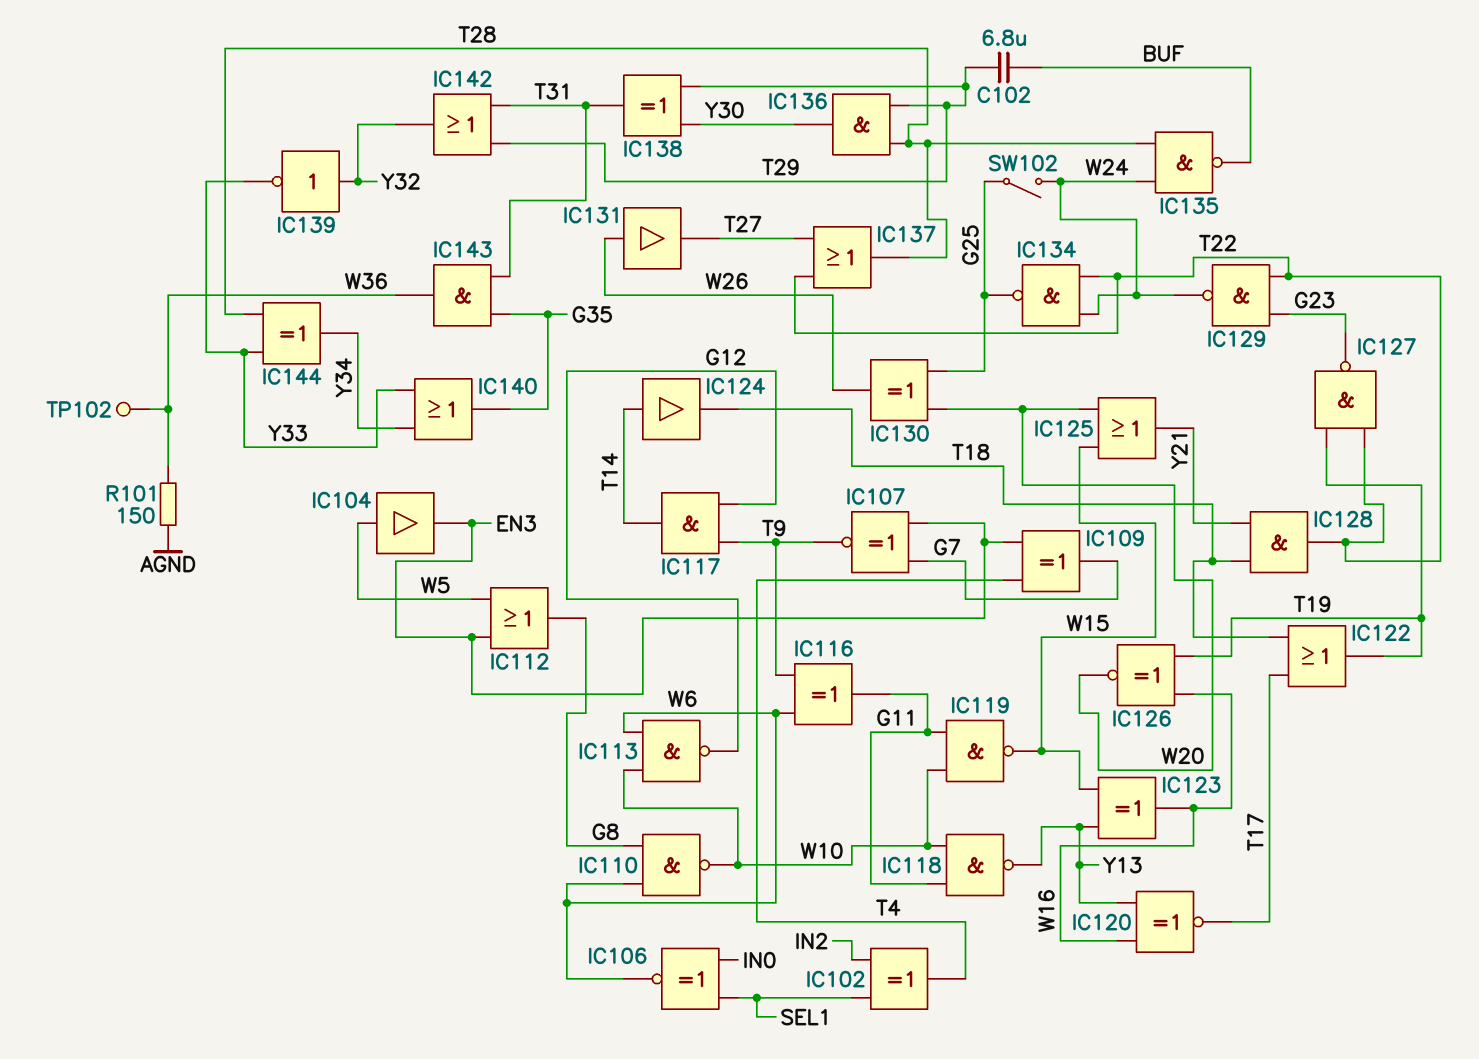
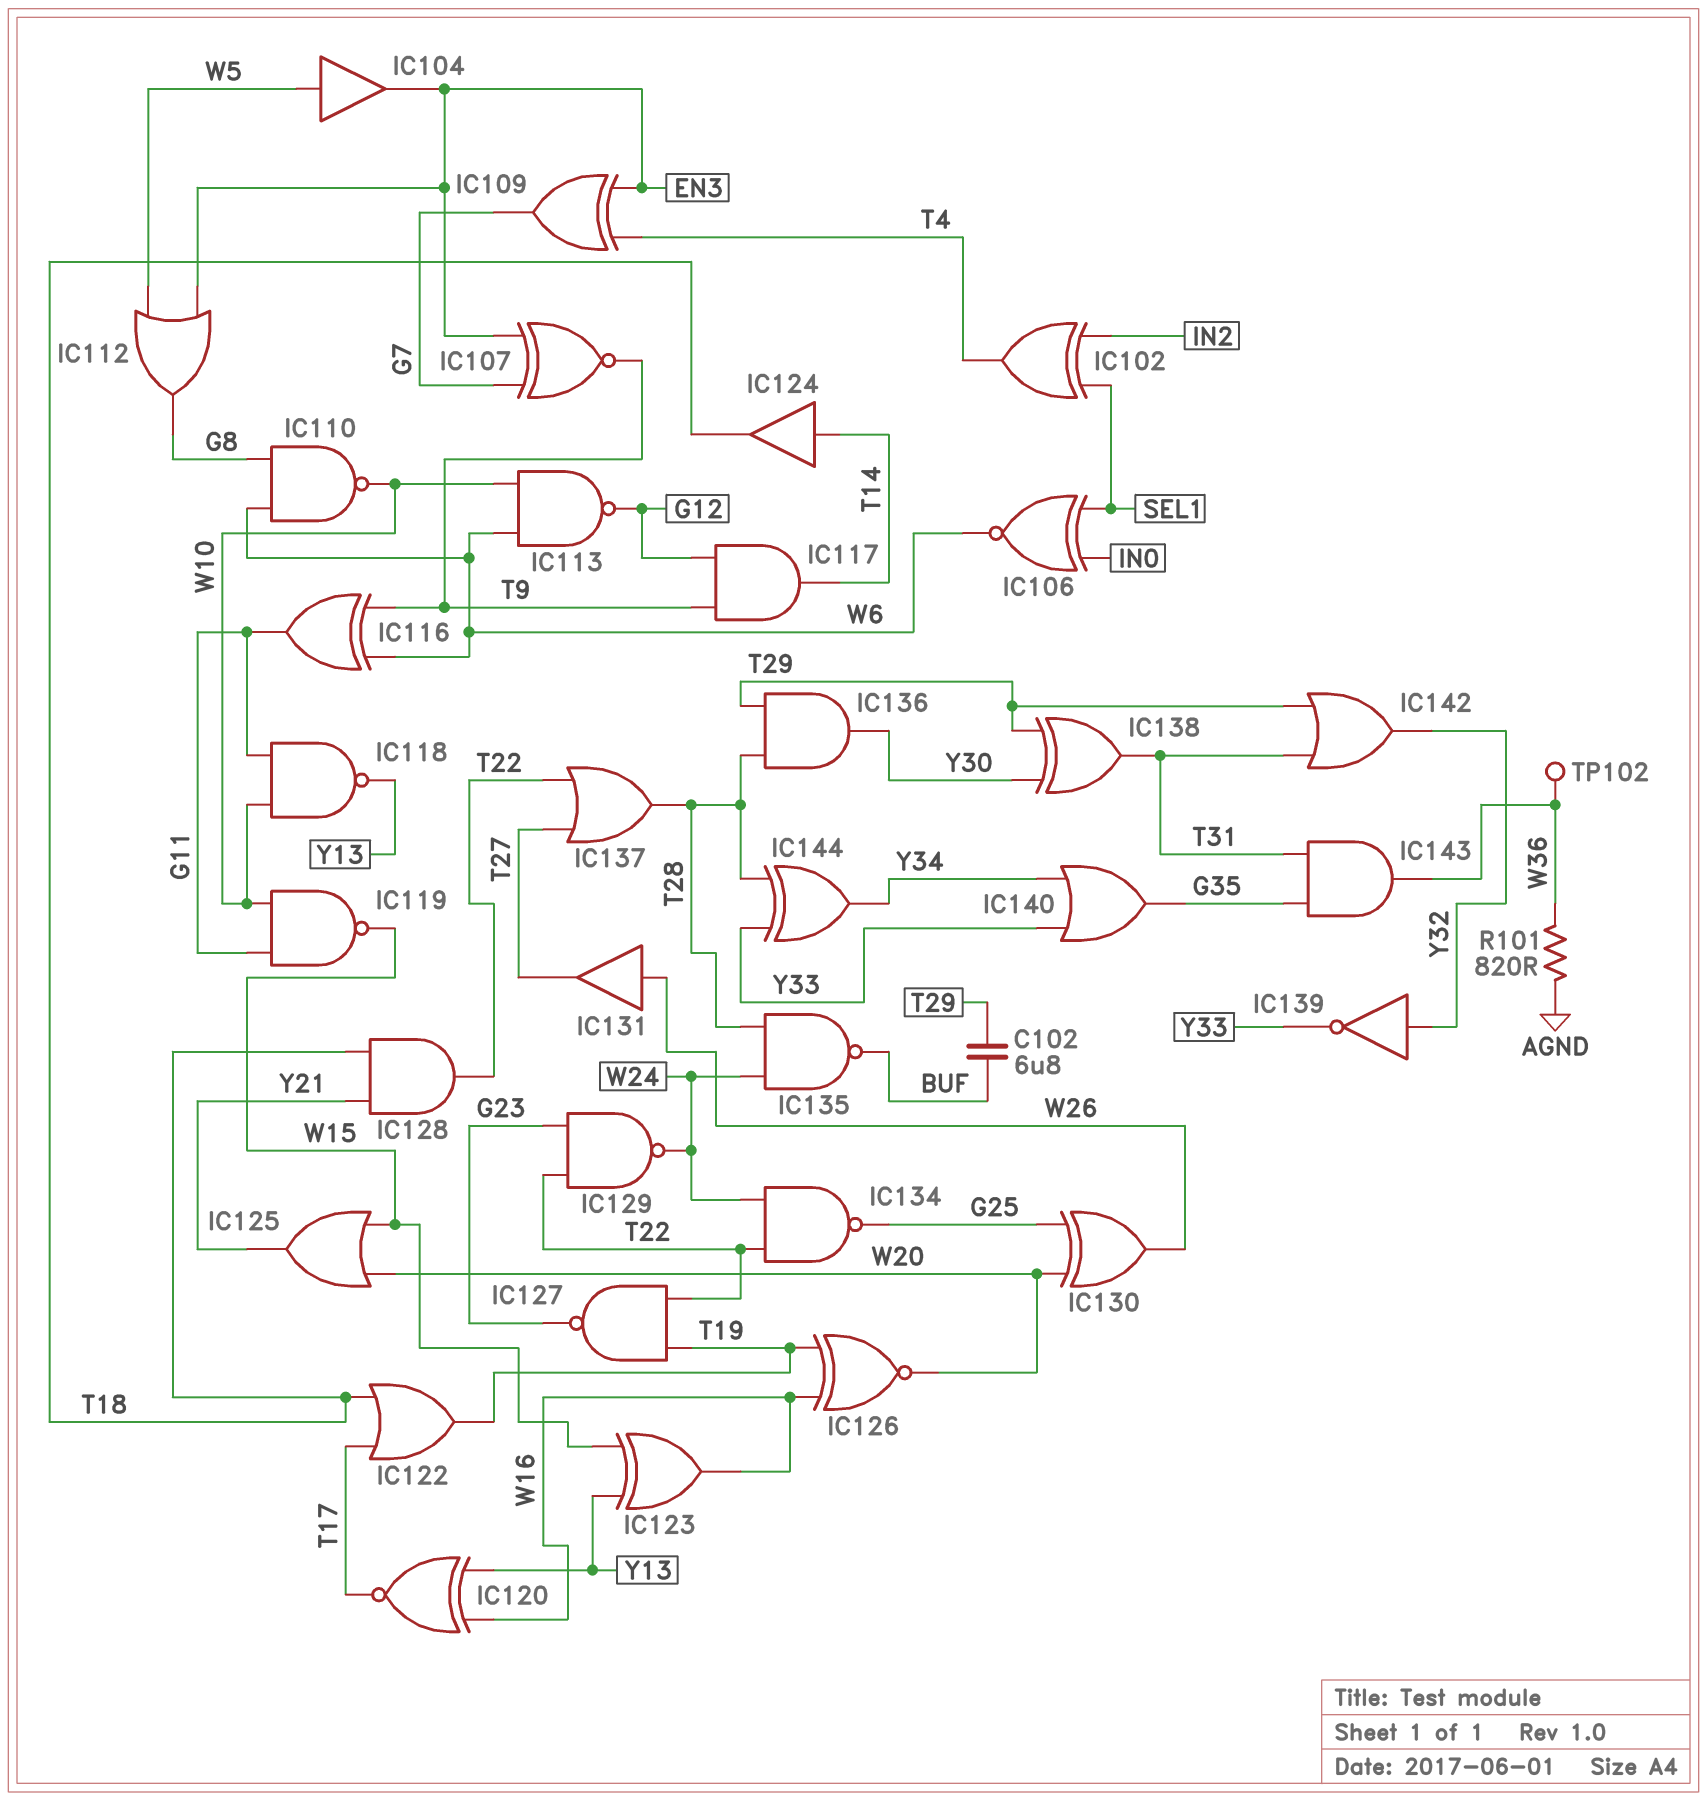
R101: 150 (AGND, W36) -> 820 (AGND, W36)
SW102: switch (G25, W24) -> none

